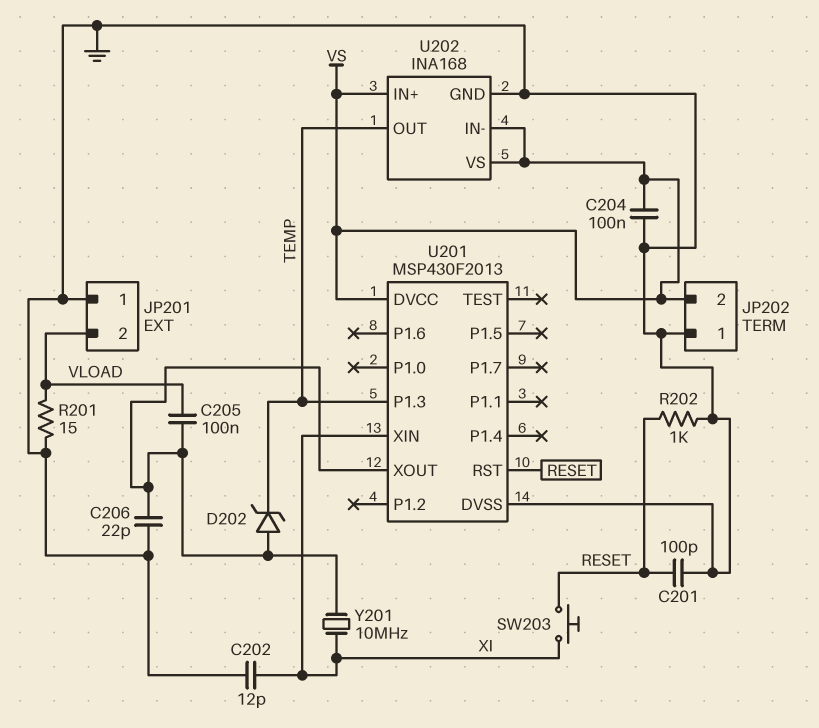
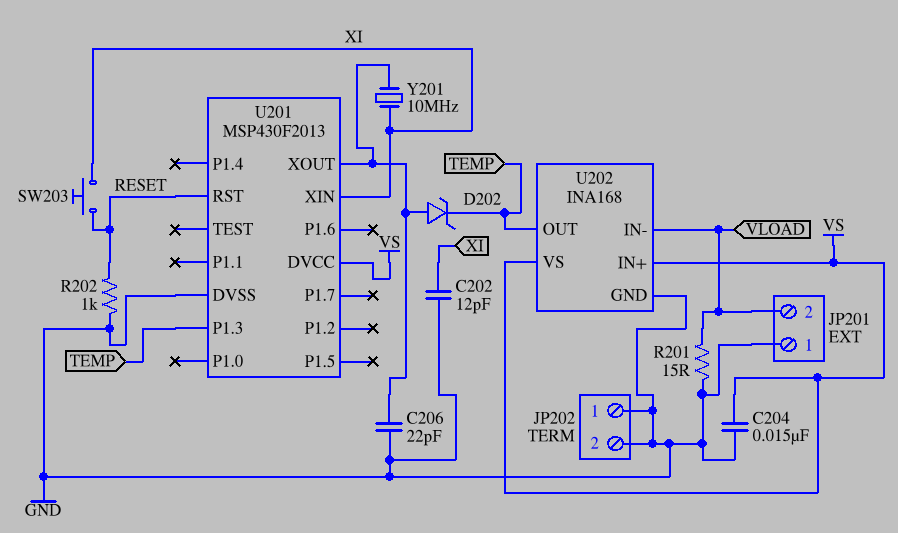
C201: 100pF (GND, RESET) -> none
C204: 100nF (GND, VS) -> 15nF (GND, VS)
C205: 100nF (U201/XOUT, VLOAD) -> none
JP202 pin 2: VS -> GND
U202 pin IN-: VS -> VLOAD

